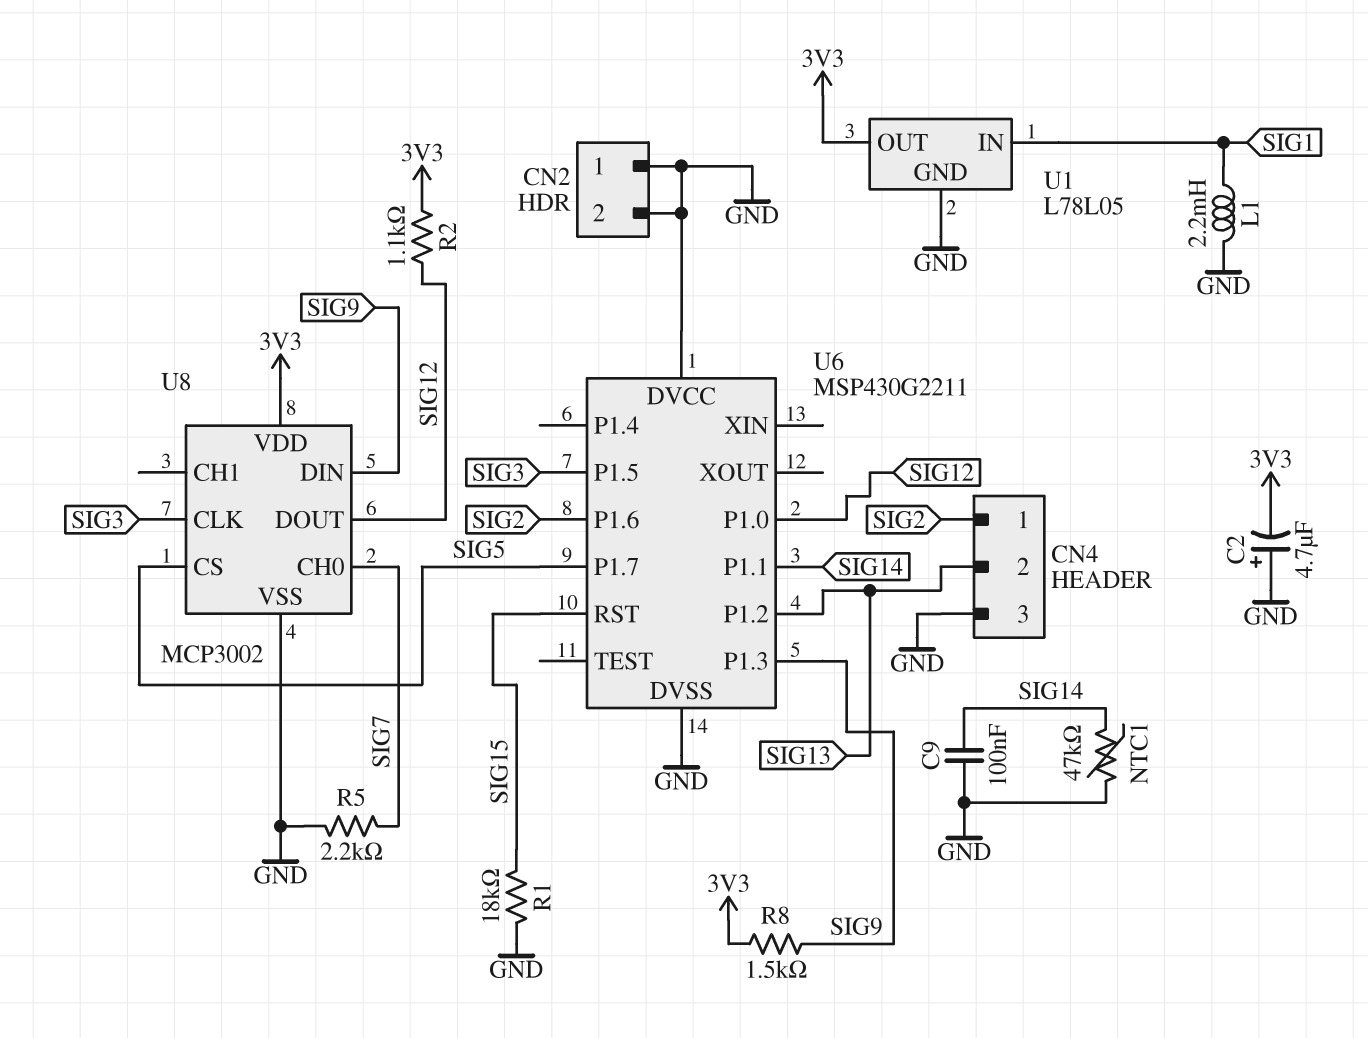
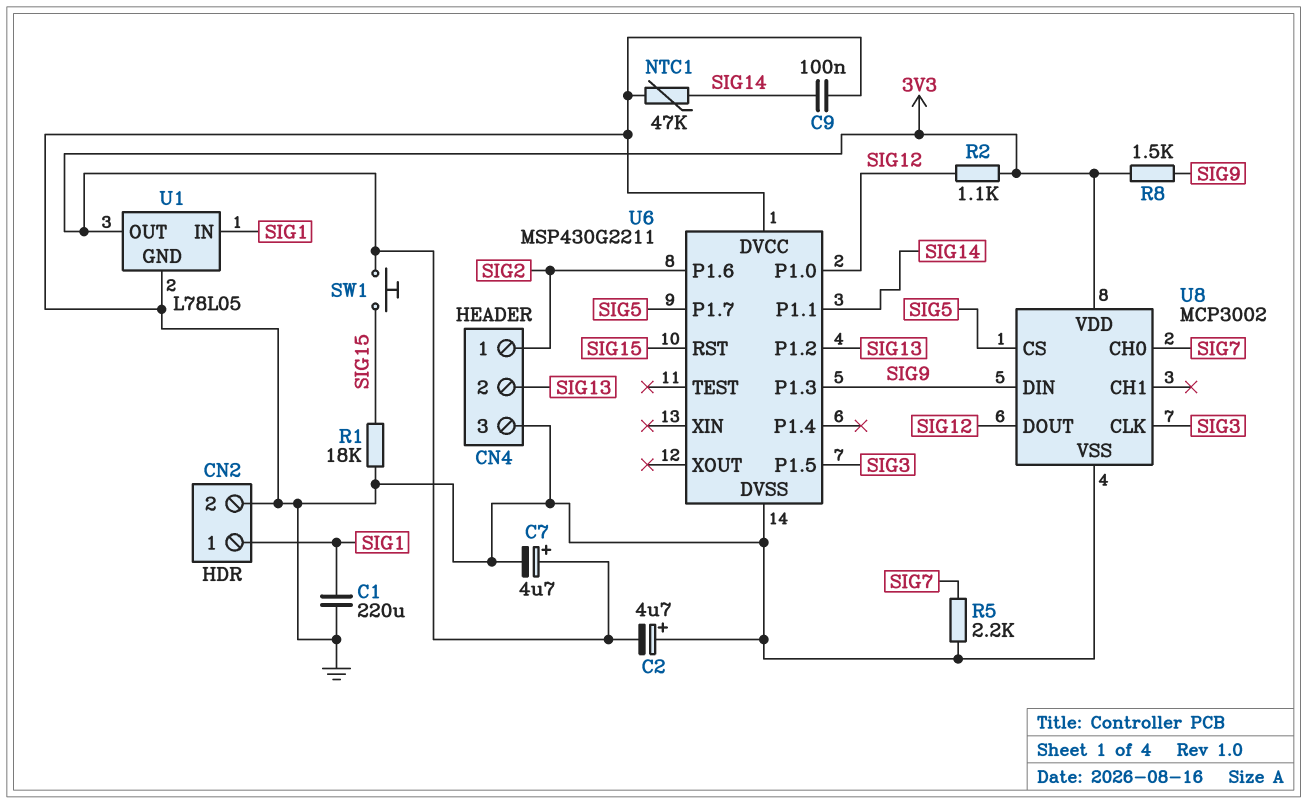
C1: none -> 220uF (GND, SIG1)
C7: none -> 4.7uF (plus 3V3, minus GND)
CN2 pin 1: GND -> SIG1
L1: 2.2mH (GND, SIG1) -> none
SW1: none -> button (3V3, SIG15)

